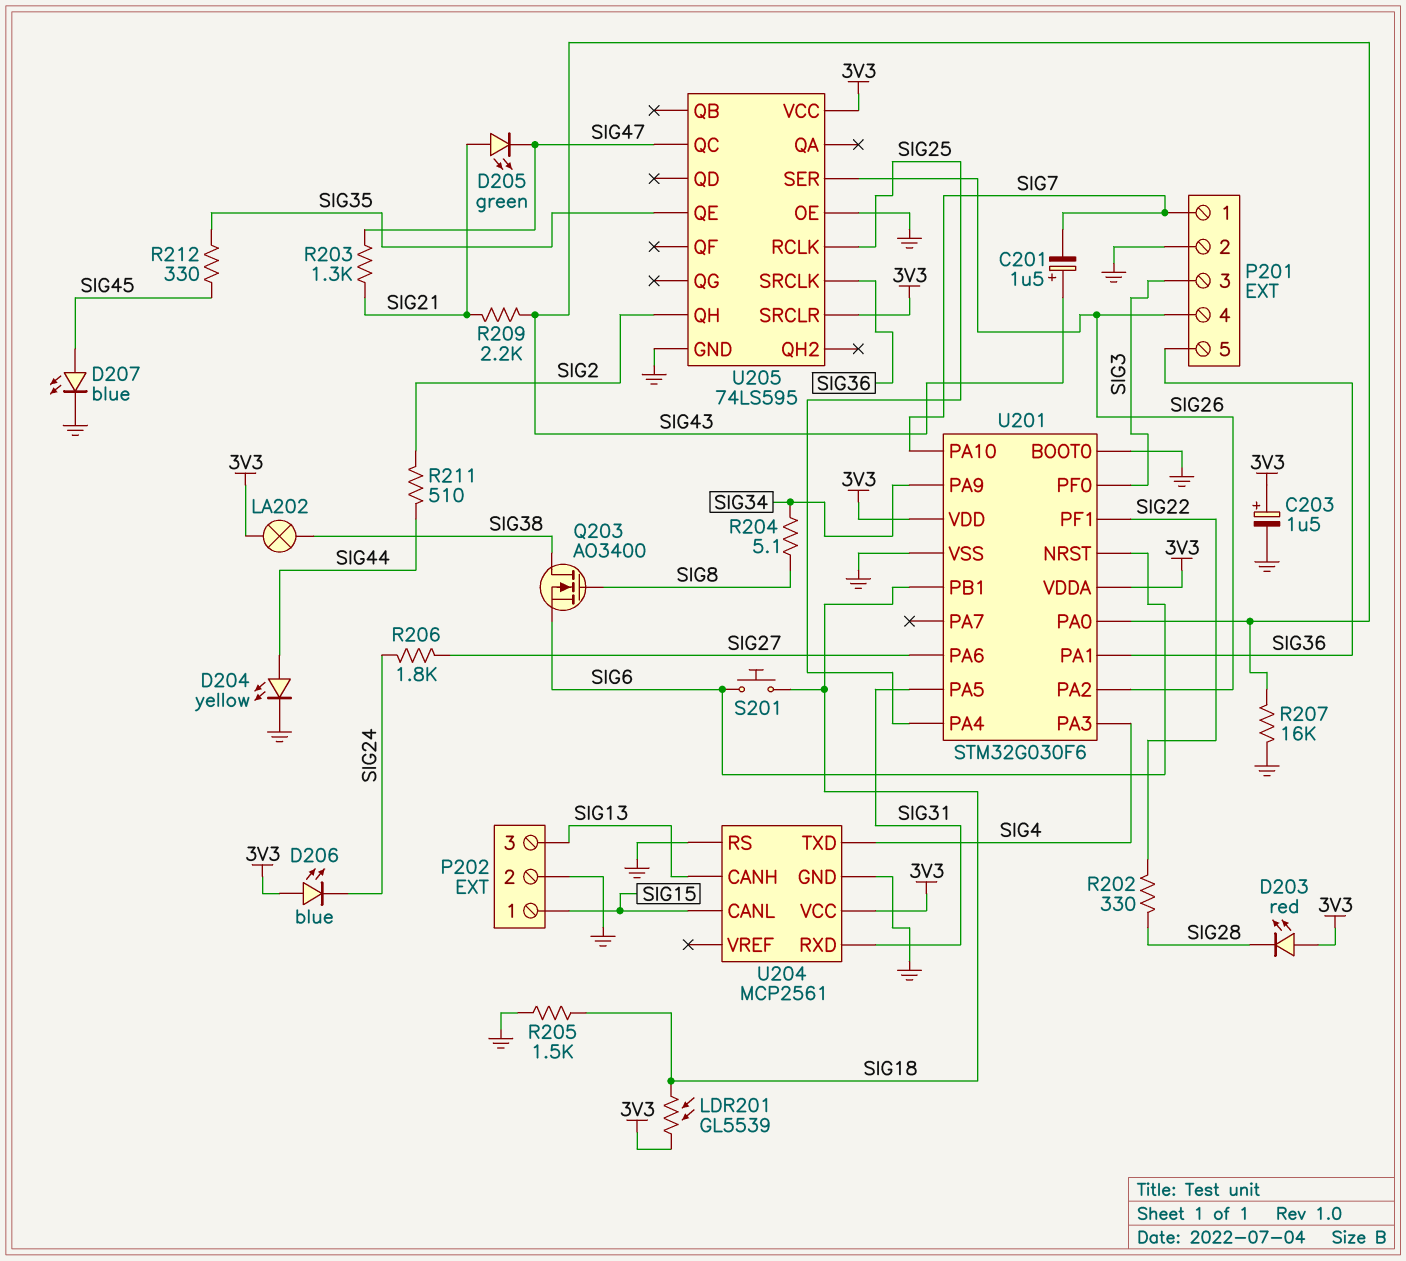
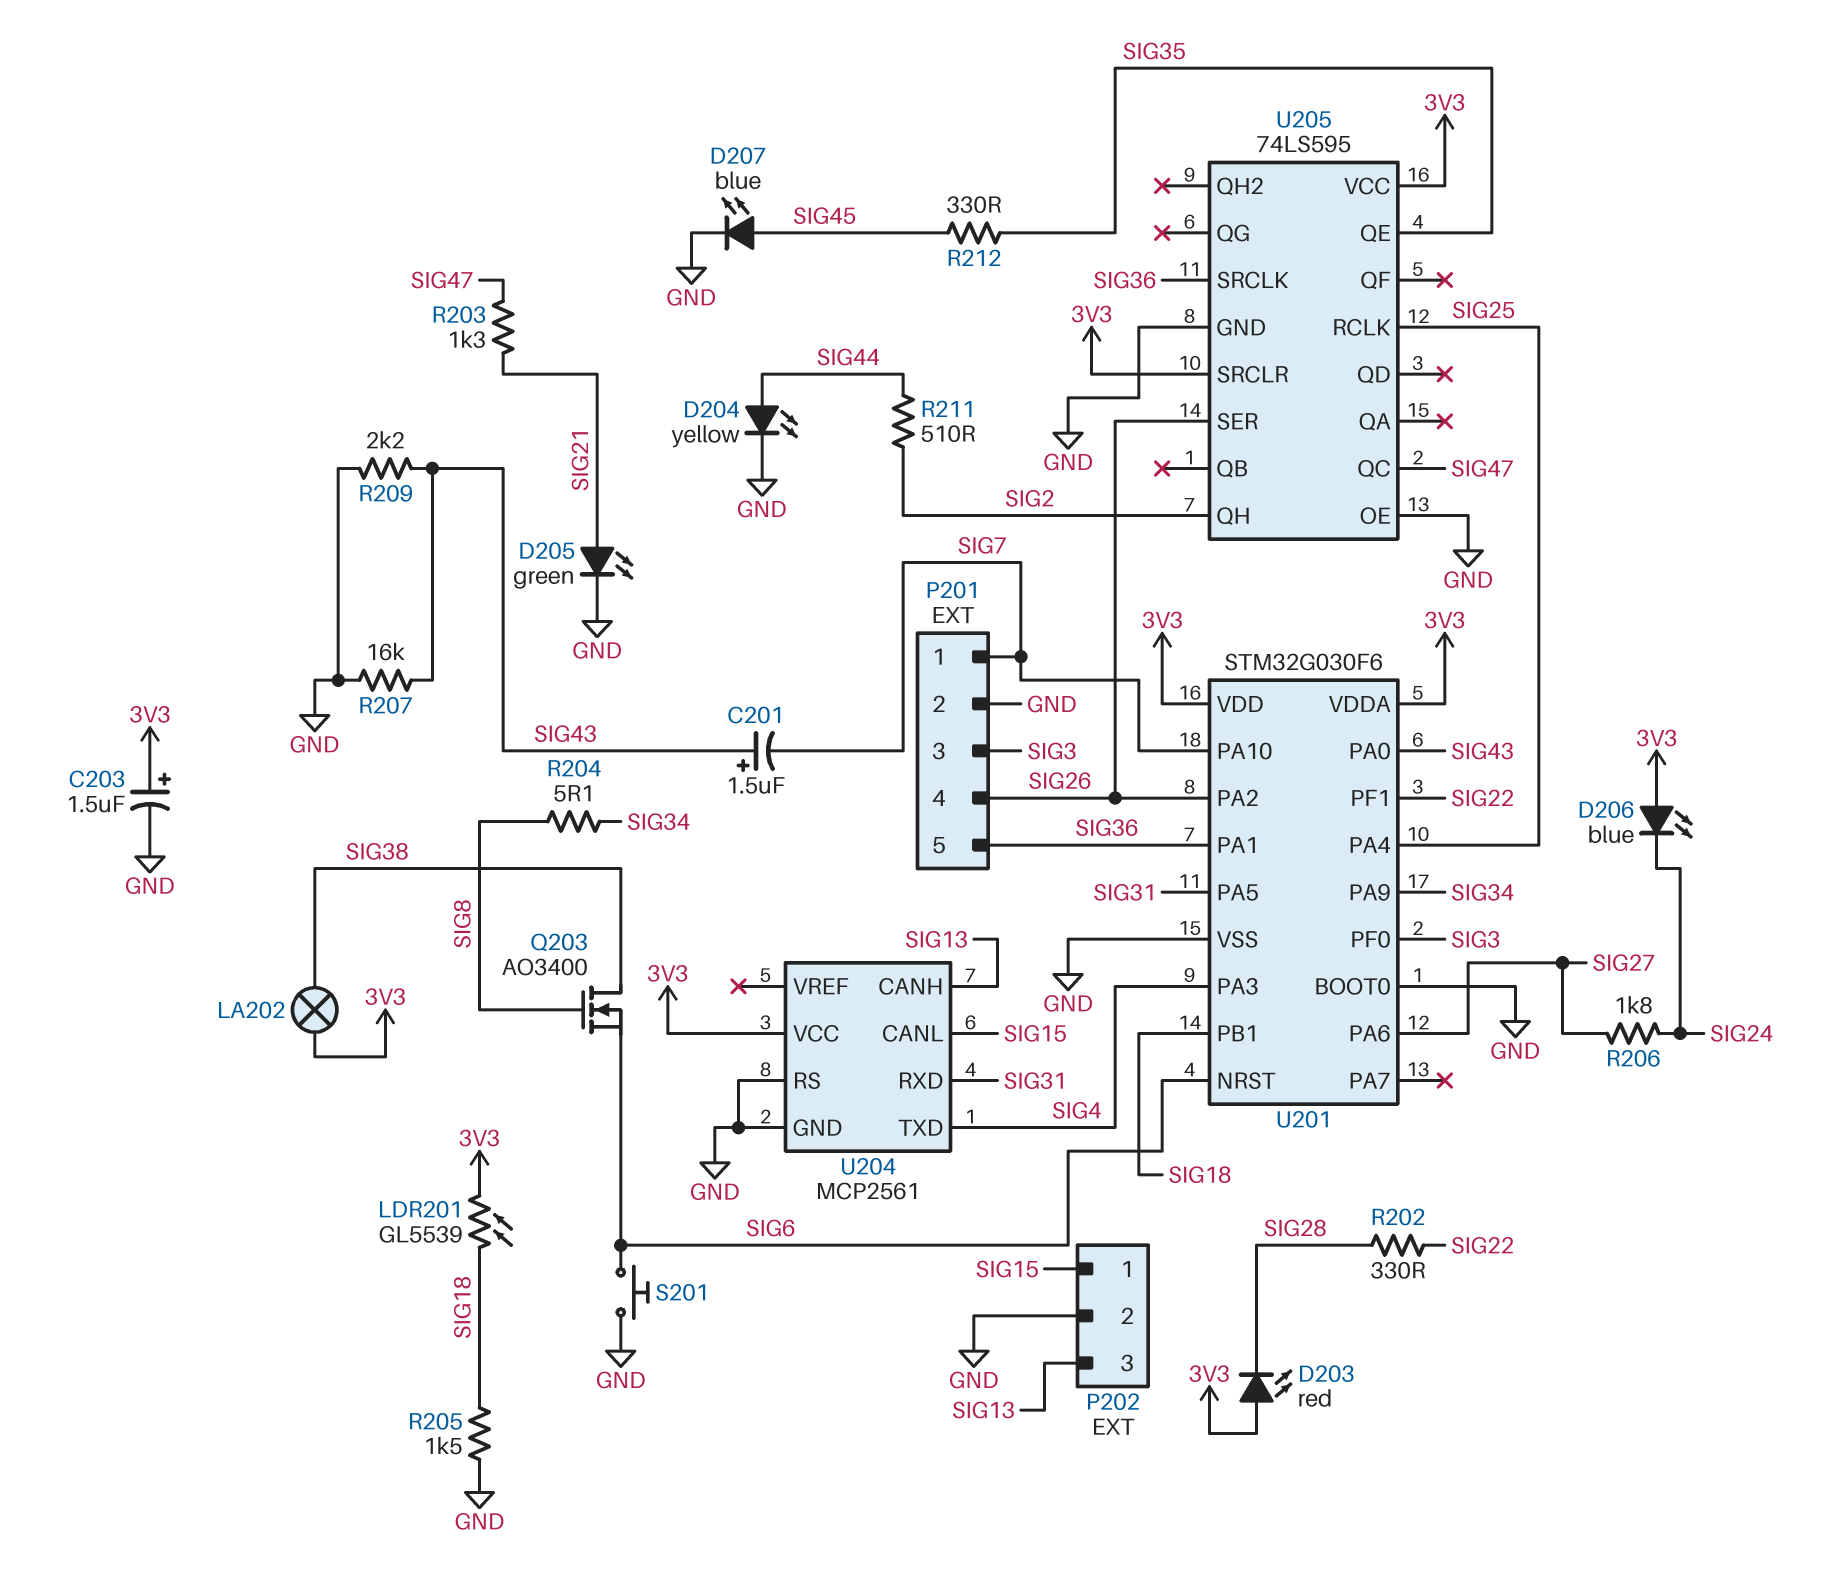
D205: LED green (A SIG21, K SIG47) -> LED green (A SIG21, K GND)
R209: 2.2k (SIG21, SIG43) -> 2.2k (GND, SIG43)
S201: button (SIG6, SIG18) -> button (GND, SIG6)

